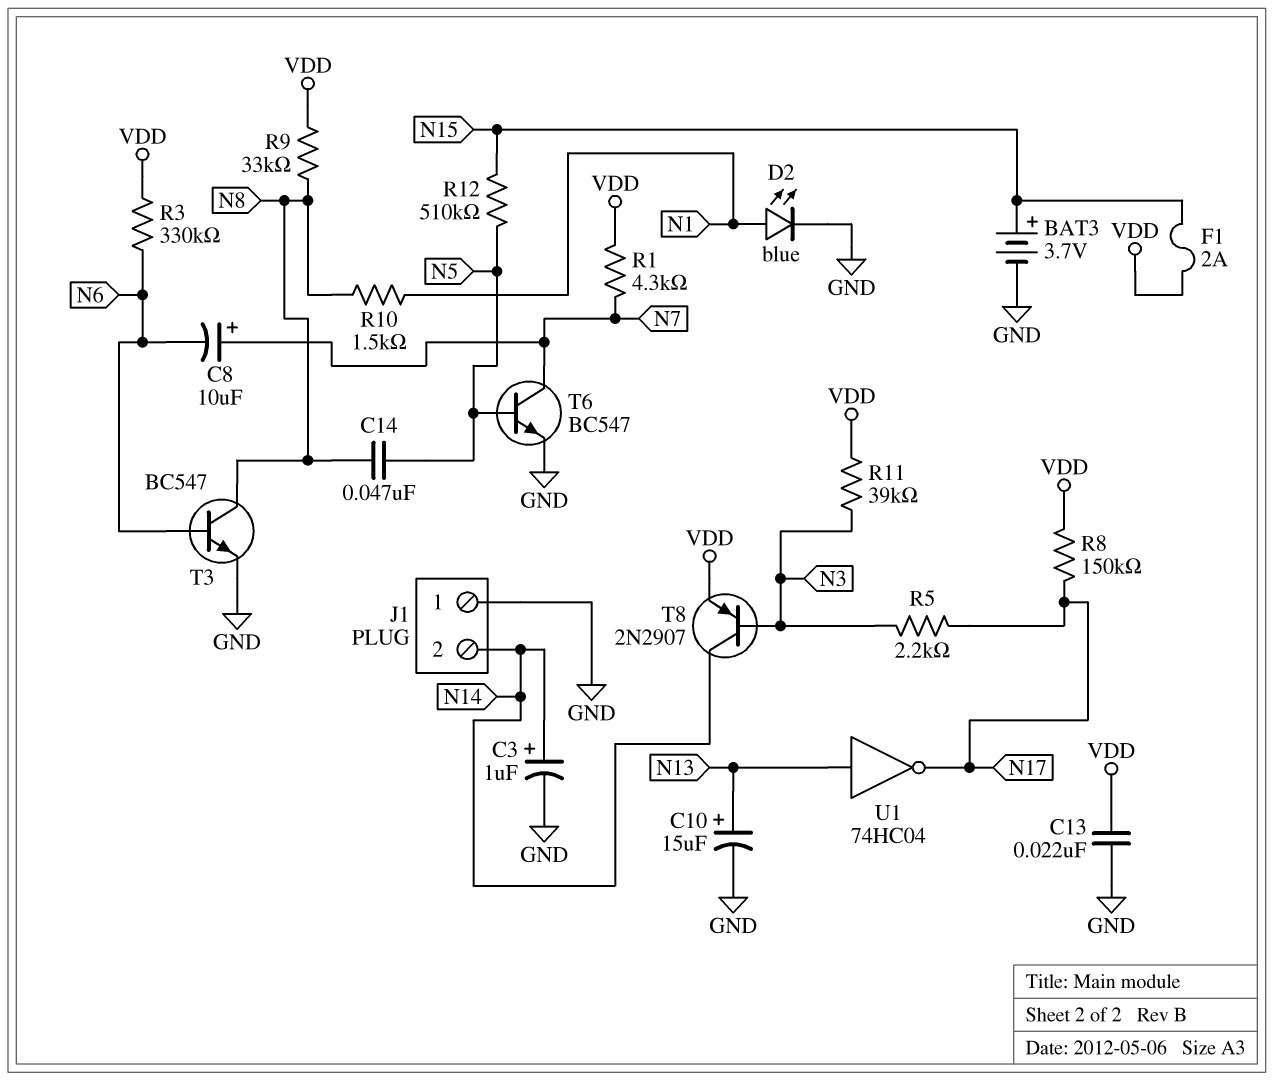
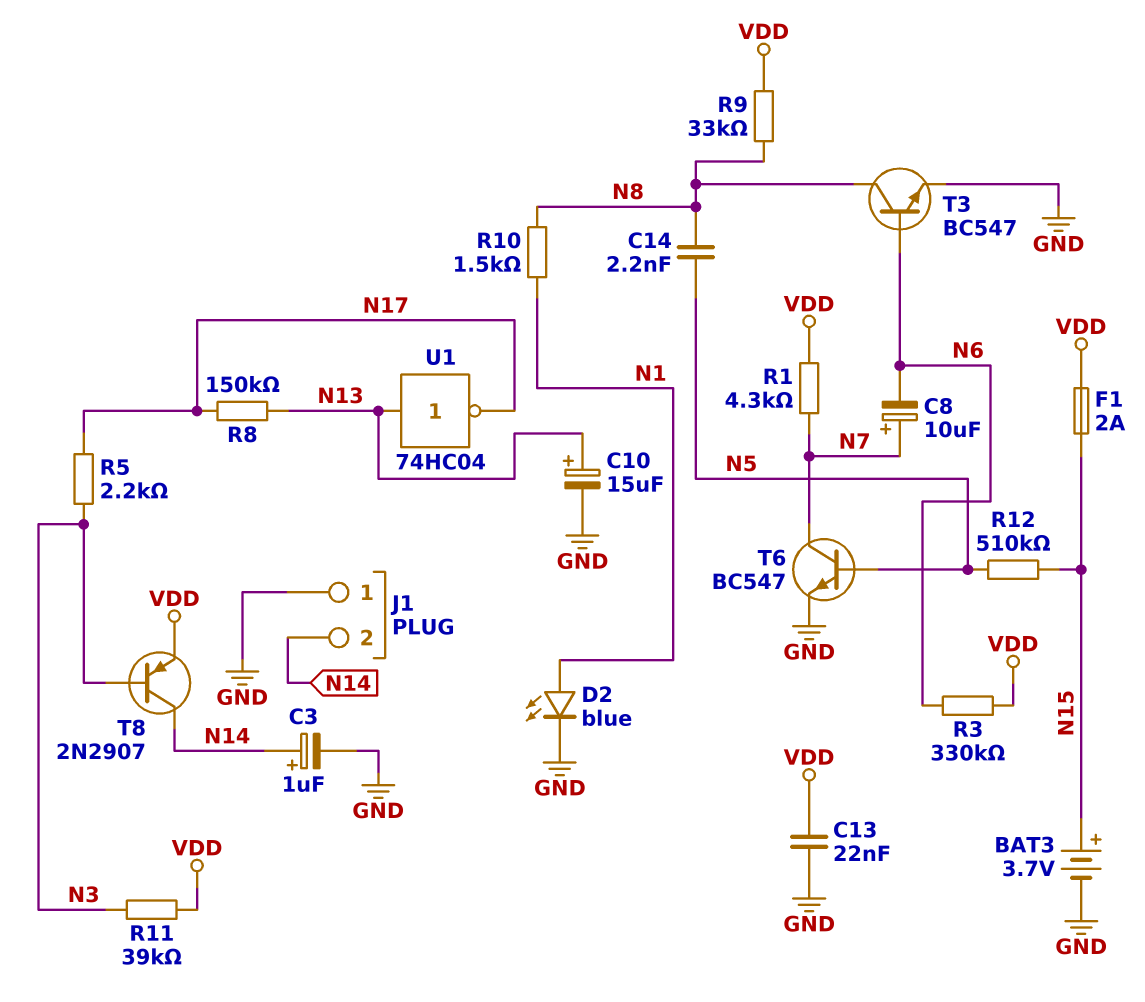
C14: 47nF (N5, N8) -> 2.2nF (N5, N8)
R8: 150k (N17, VDD) -> 150k (N13, N17)

